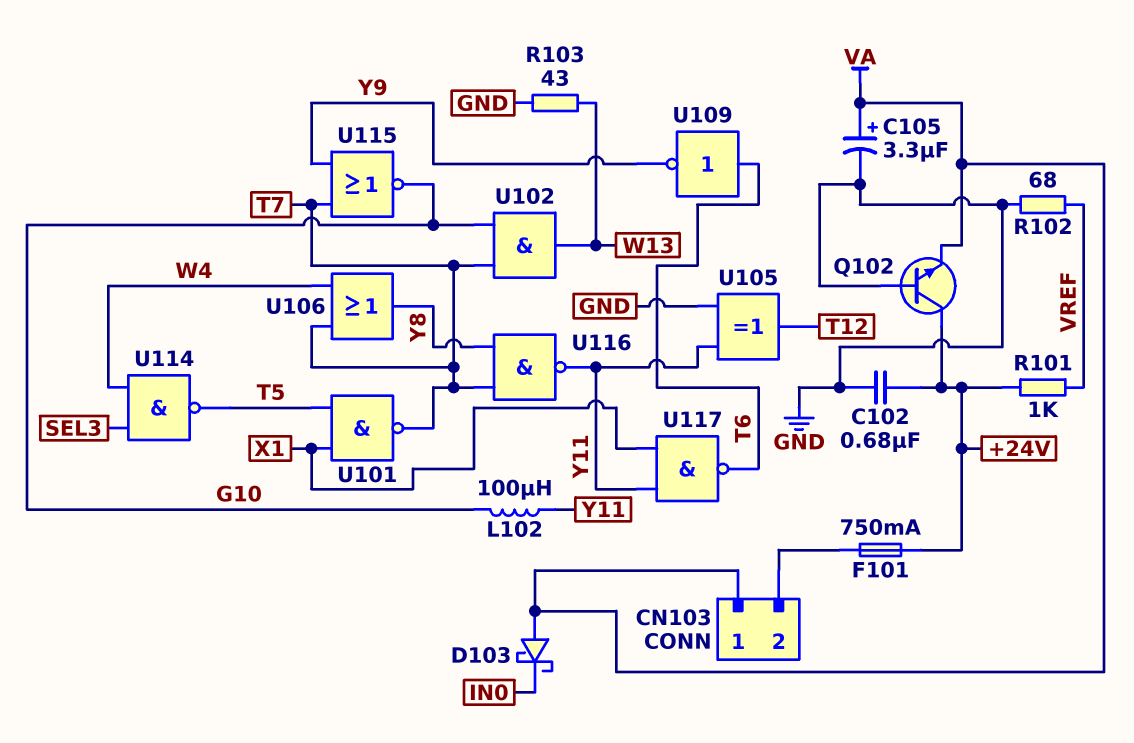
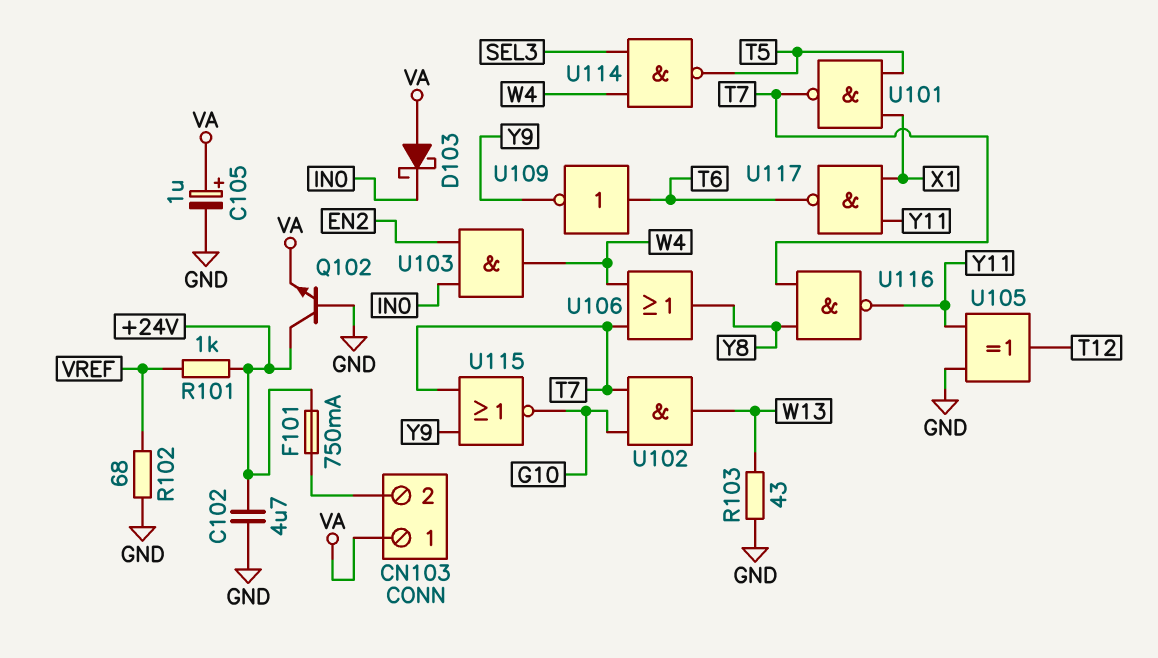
C102: 680nF (+24V, GND) -> 4.7uF (+24V, GND)
C105: 3.3uF (plus VA, minus GND) -> 1uF (plus VA, minus GND)
L102: 100uH (G10, Y11) -> none
U103: none -> AND (in EN2, in IN0, out W4)

